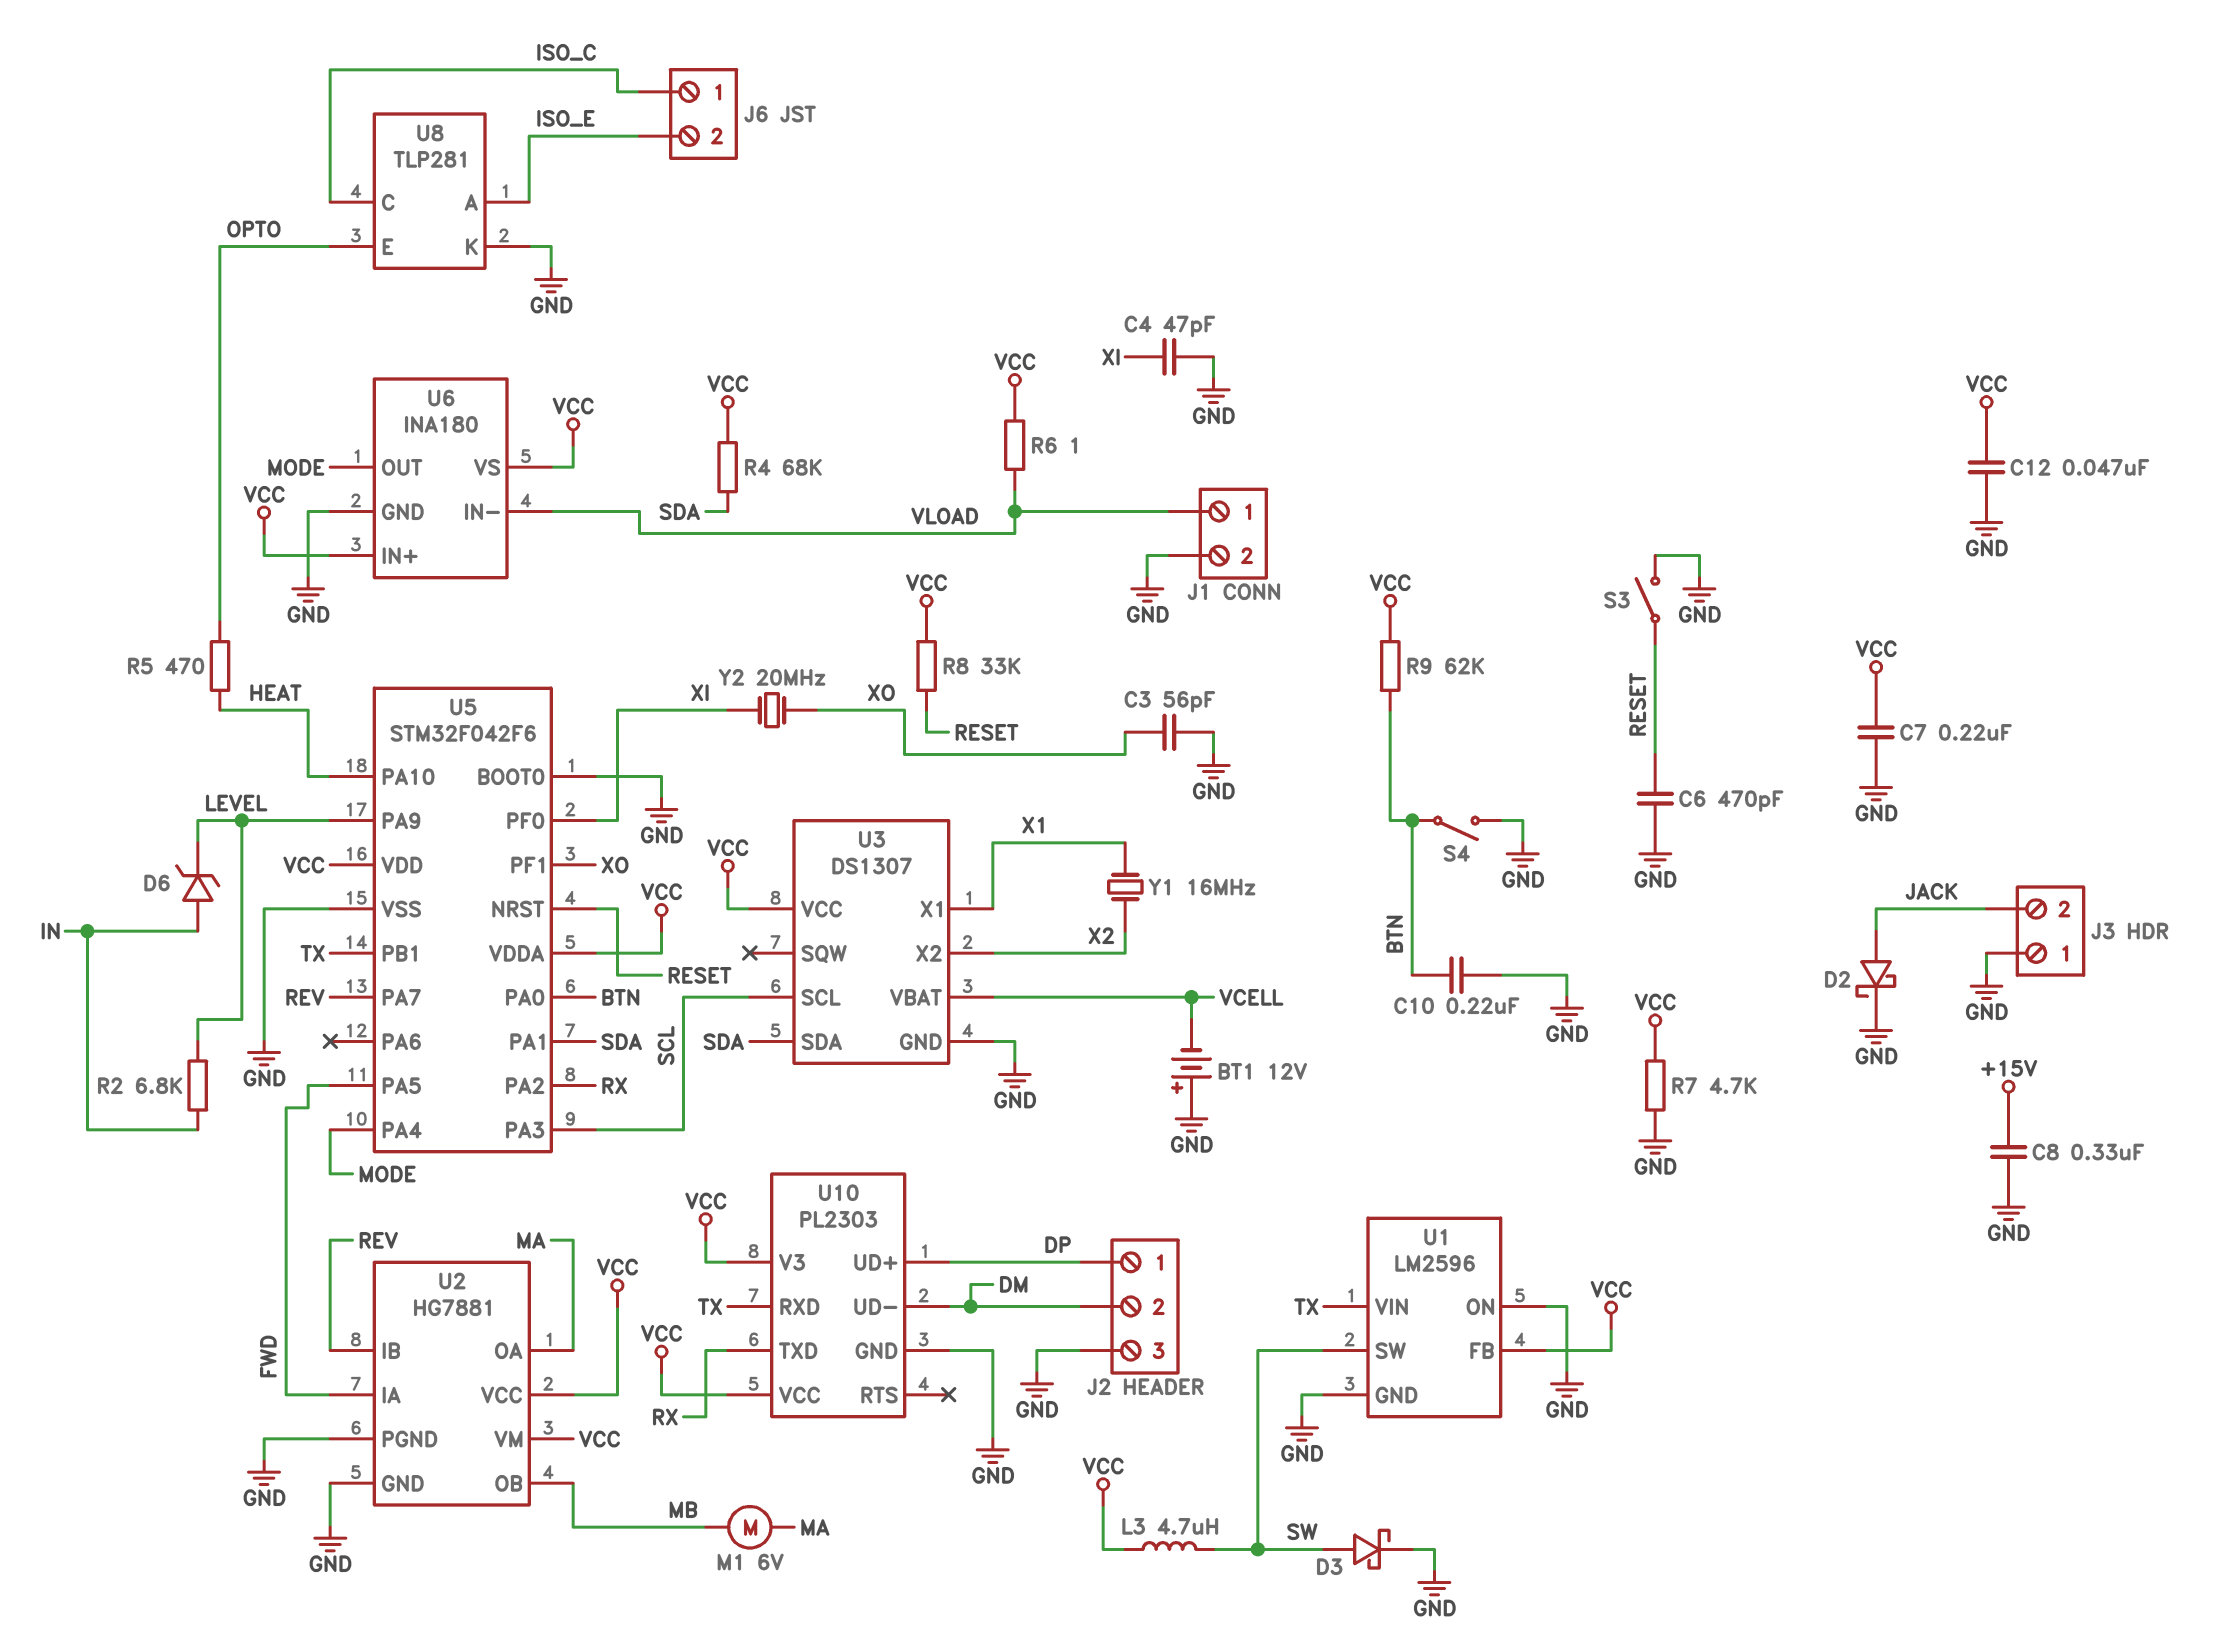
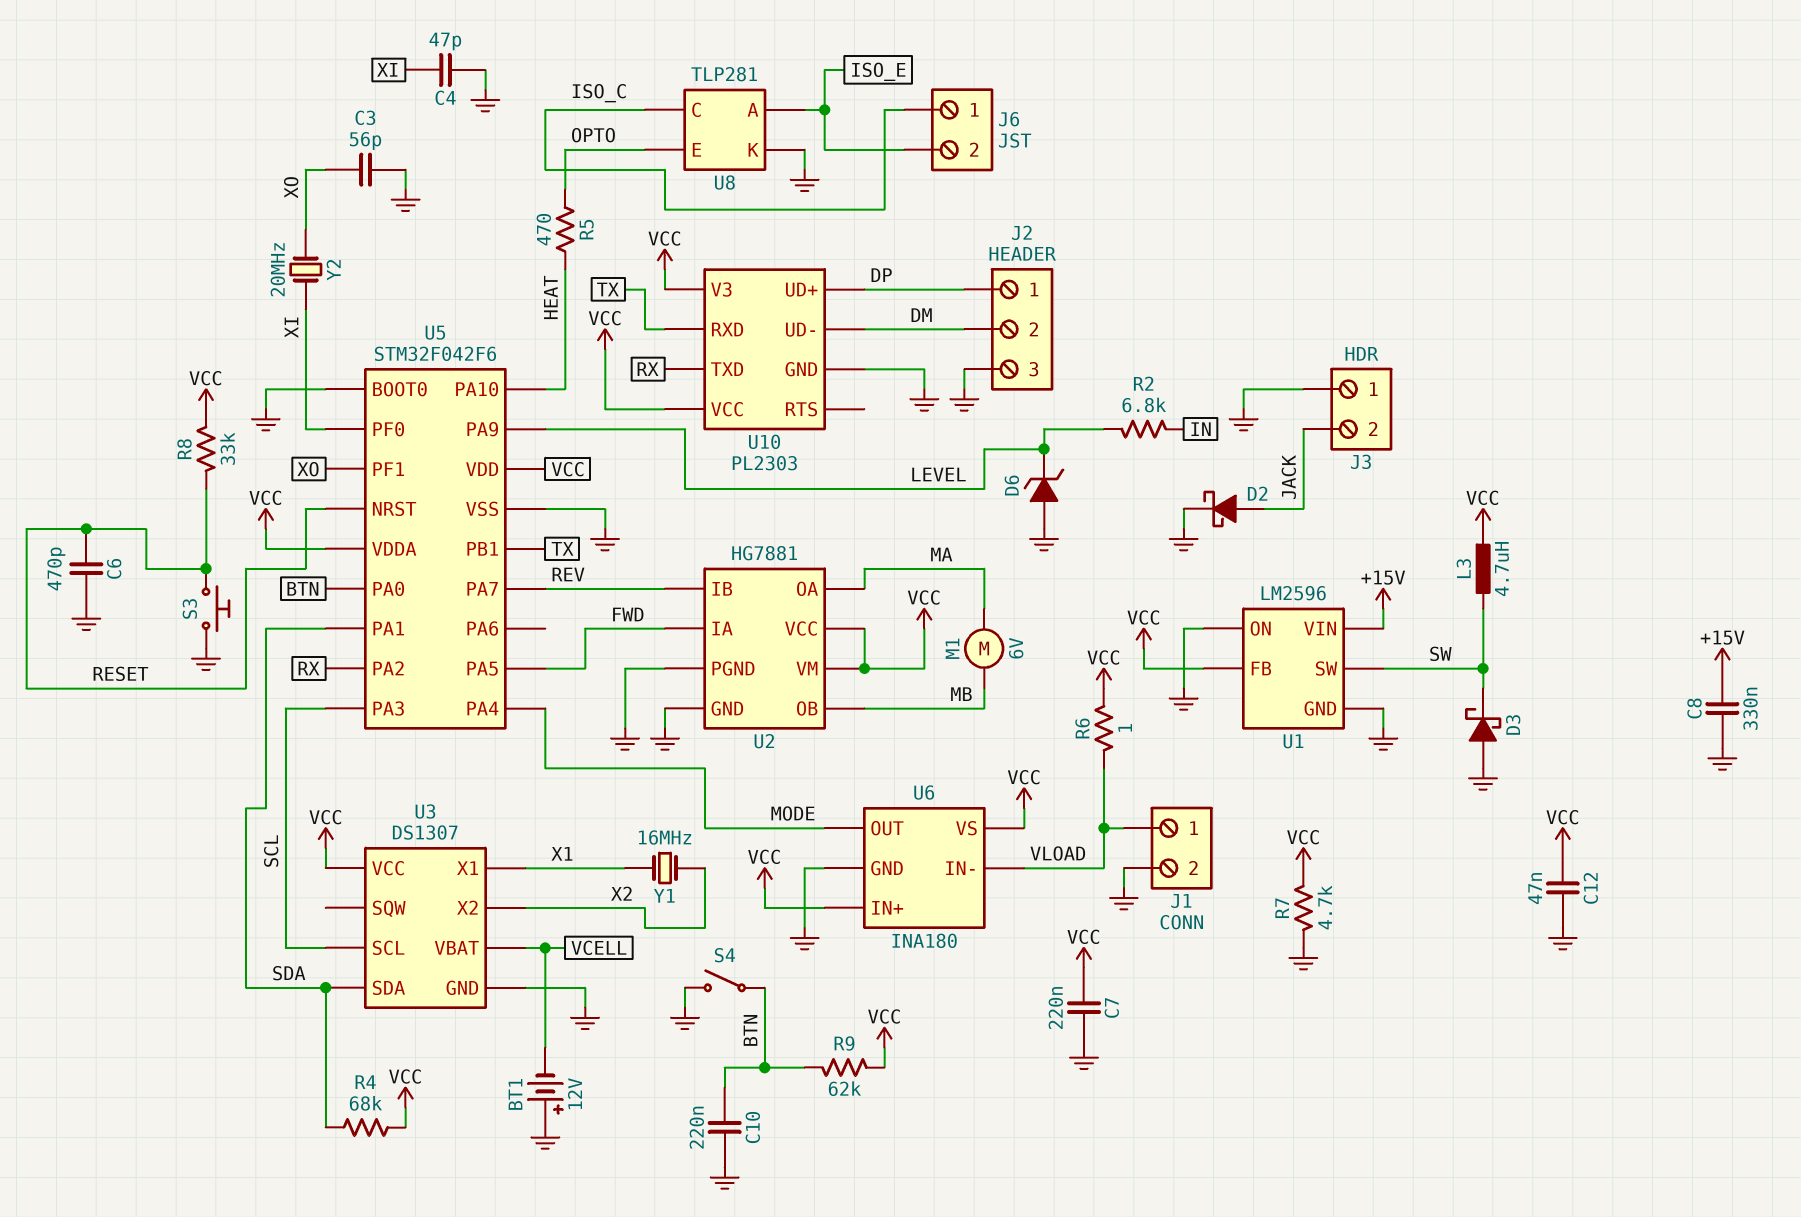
D3: schottky (A SW, K GND) -> schottky (A GND, K SW)
D6: zener (A IN, K LEVEL) -> zener (A GND, K LEVEL)
S3: switch (GND, RESET) -> button (GND, RESET)
U1 pin VIN: TX -> +15V

